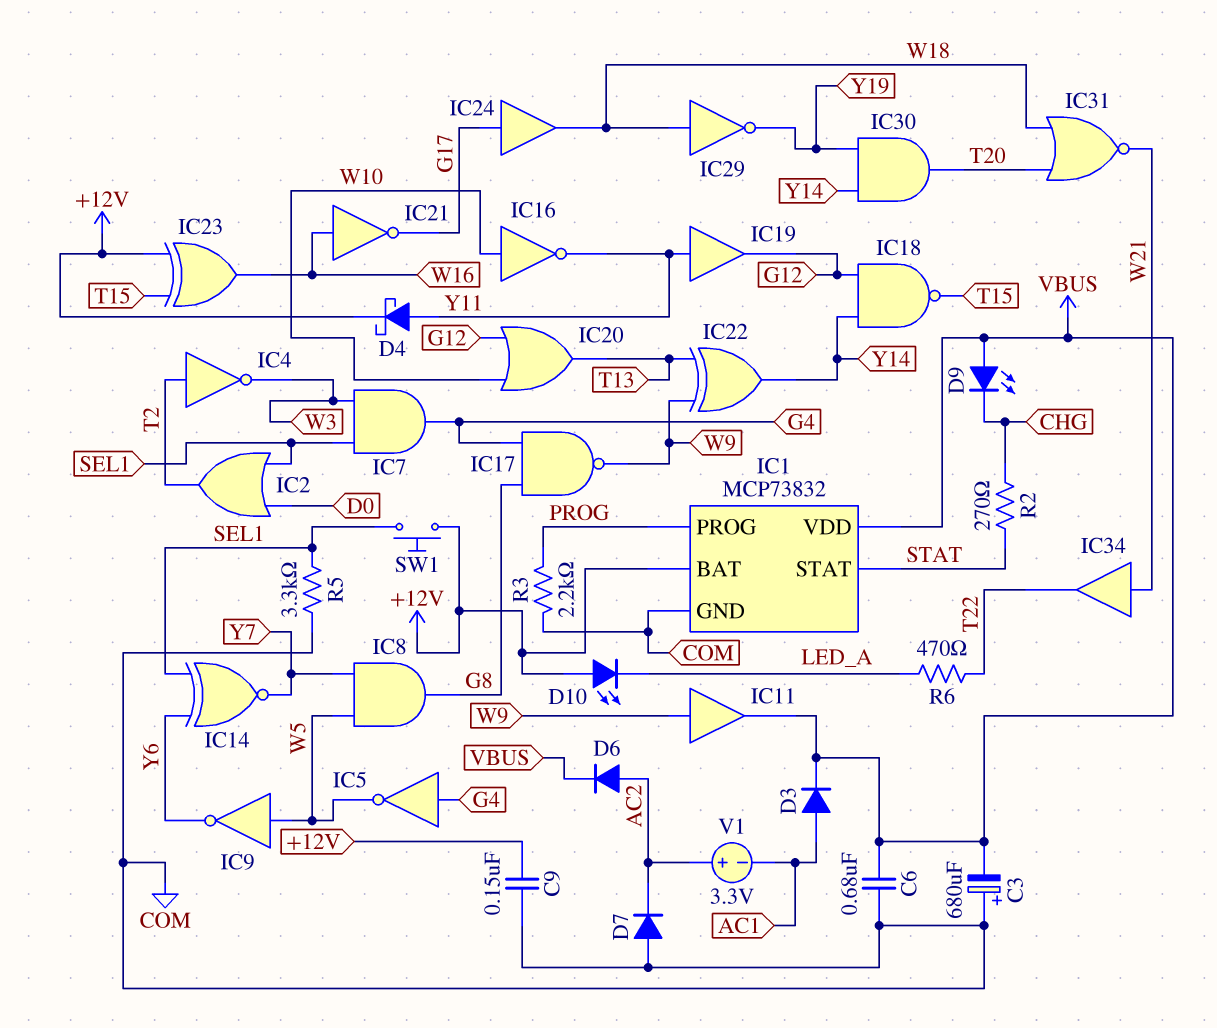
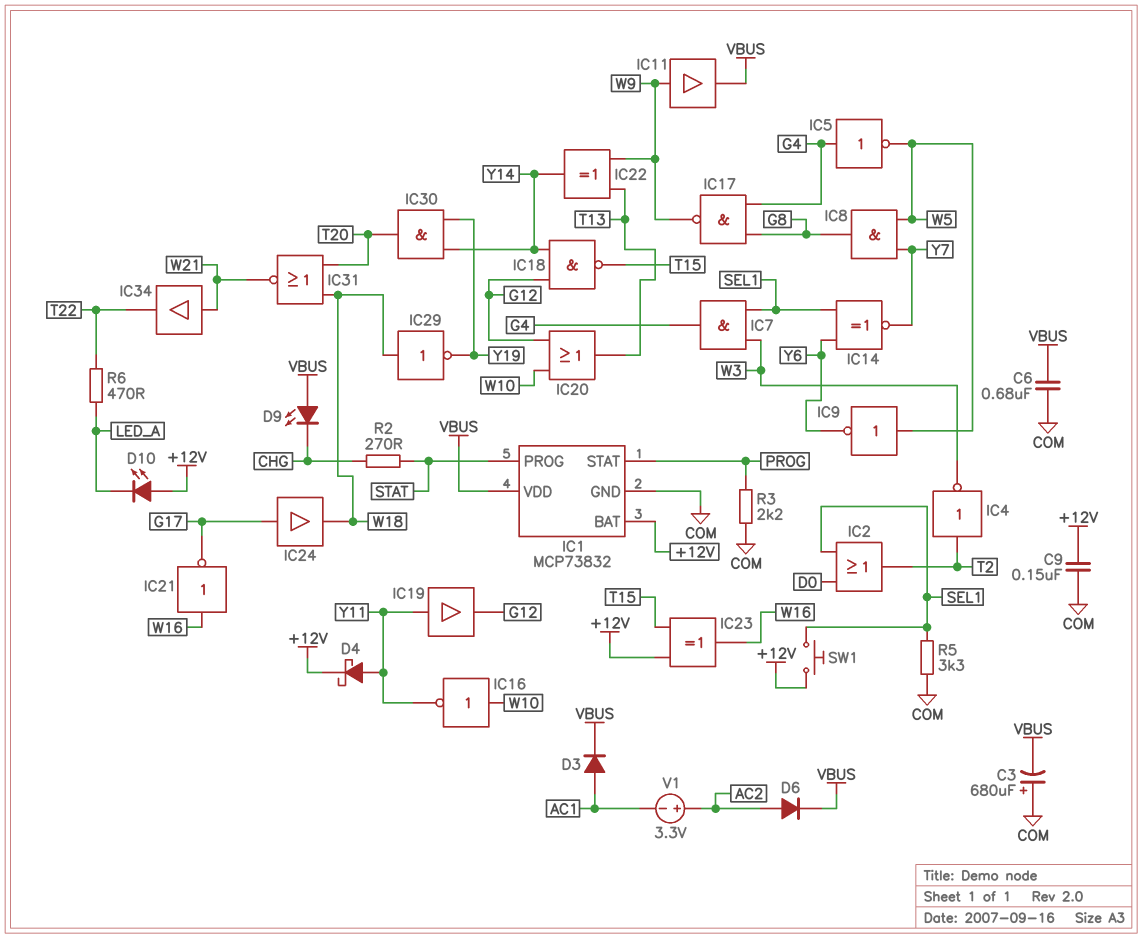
D7: diode (A COM, K AC2) -> none
IC1 pin PROG: PROG -> STAT
IC1 pin STAT: STAT -> PROG

